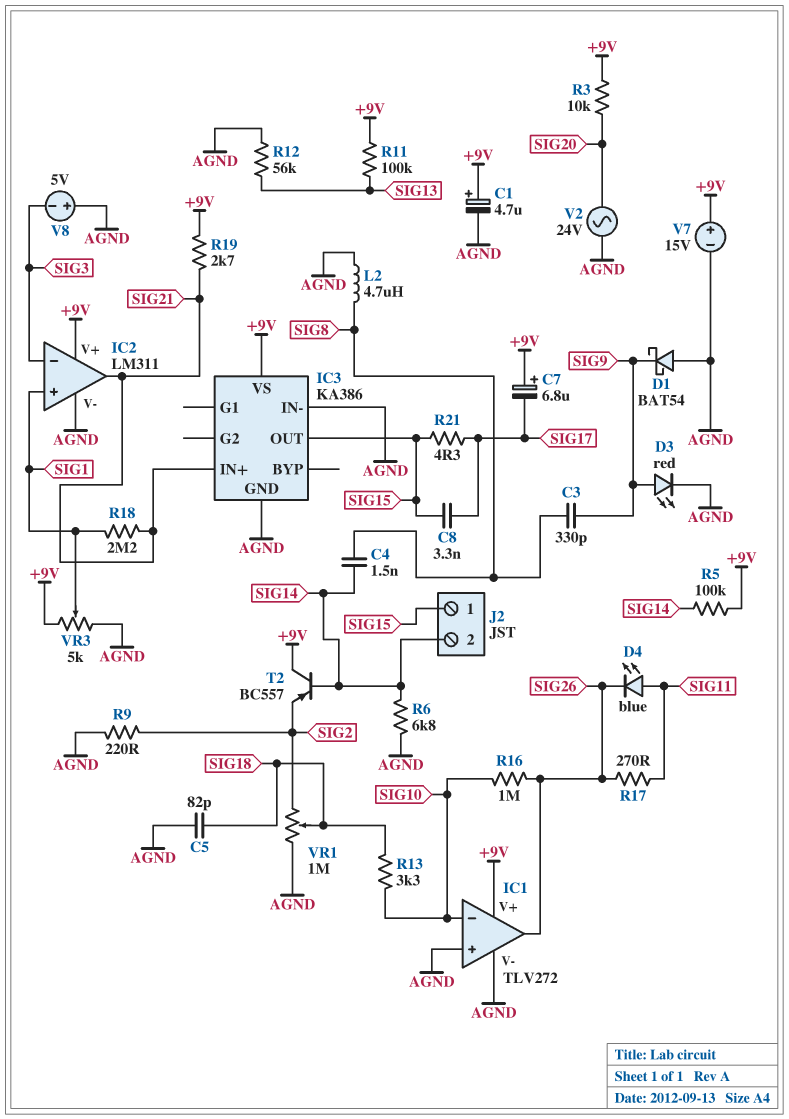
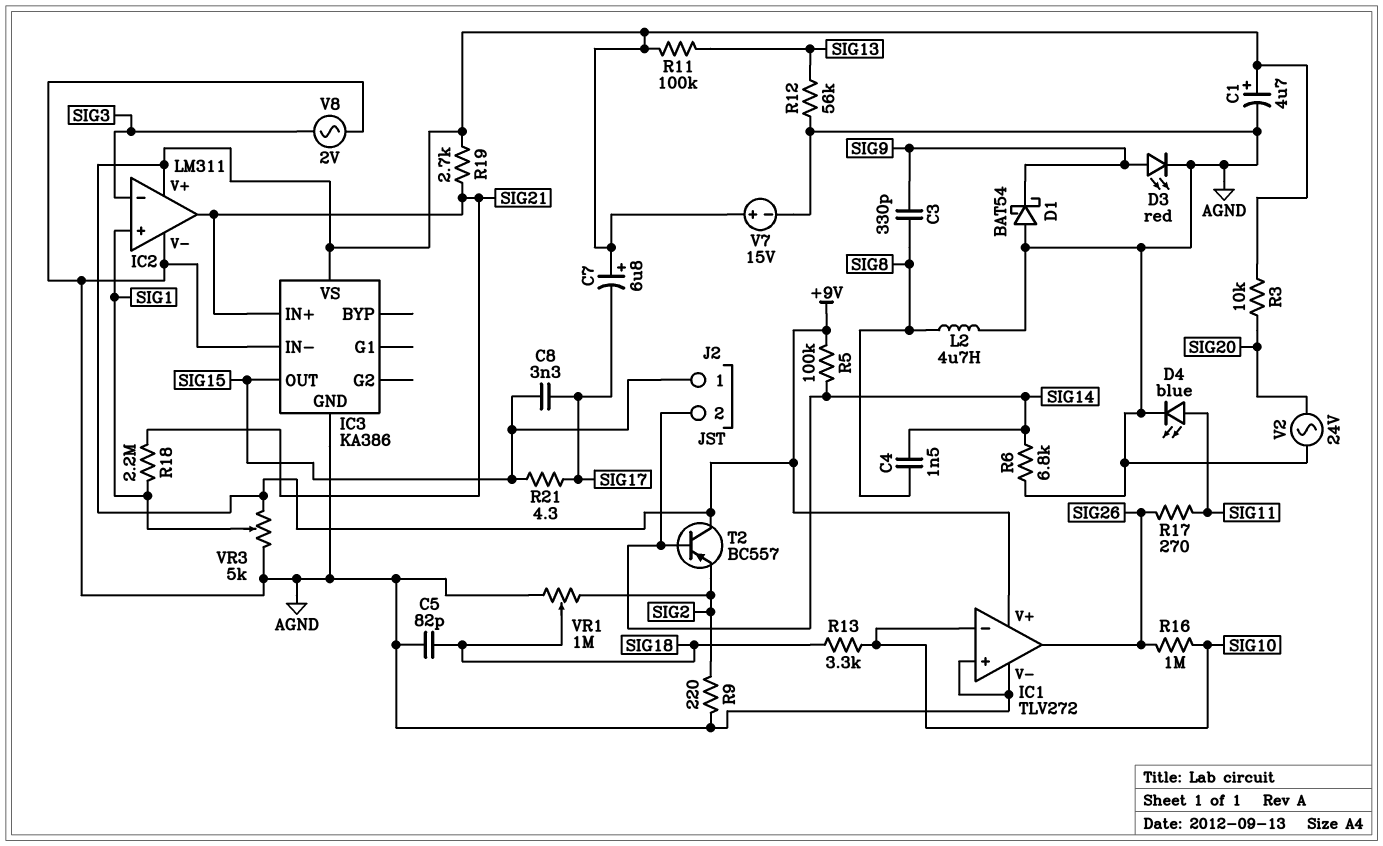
D4: LED blue (A SIG11, K SIG26) -> LED blue (A SIG11, K AGND)
V8: 5V (plus AGND, minus SIG3) -> AC 2V (AGND, SIG3)

